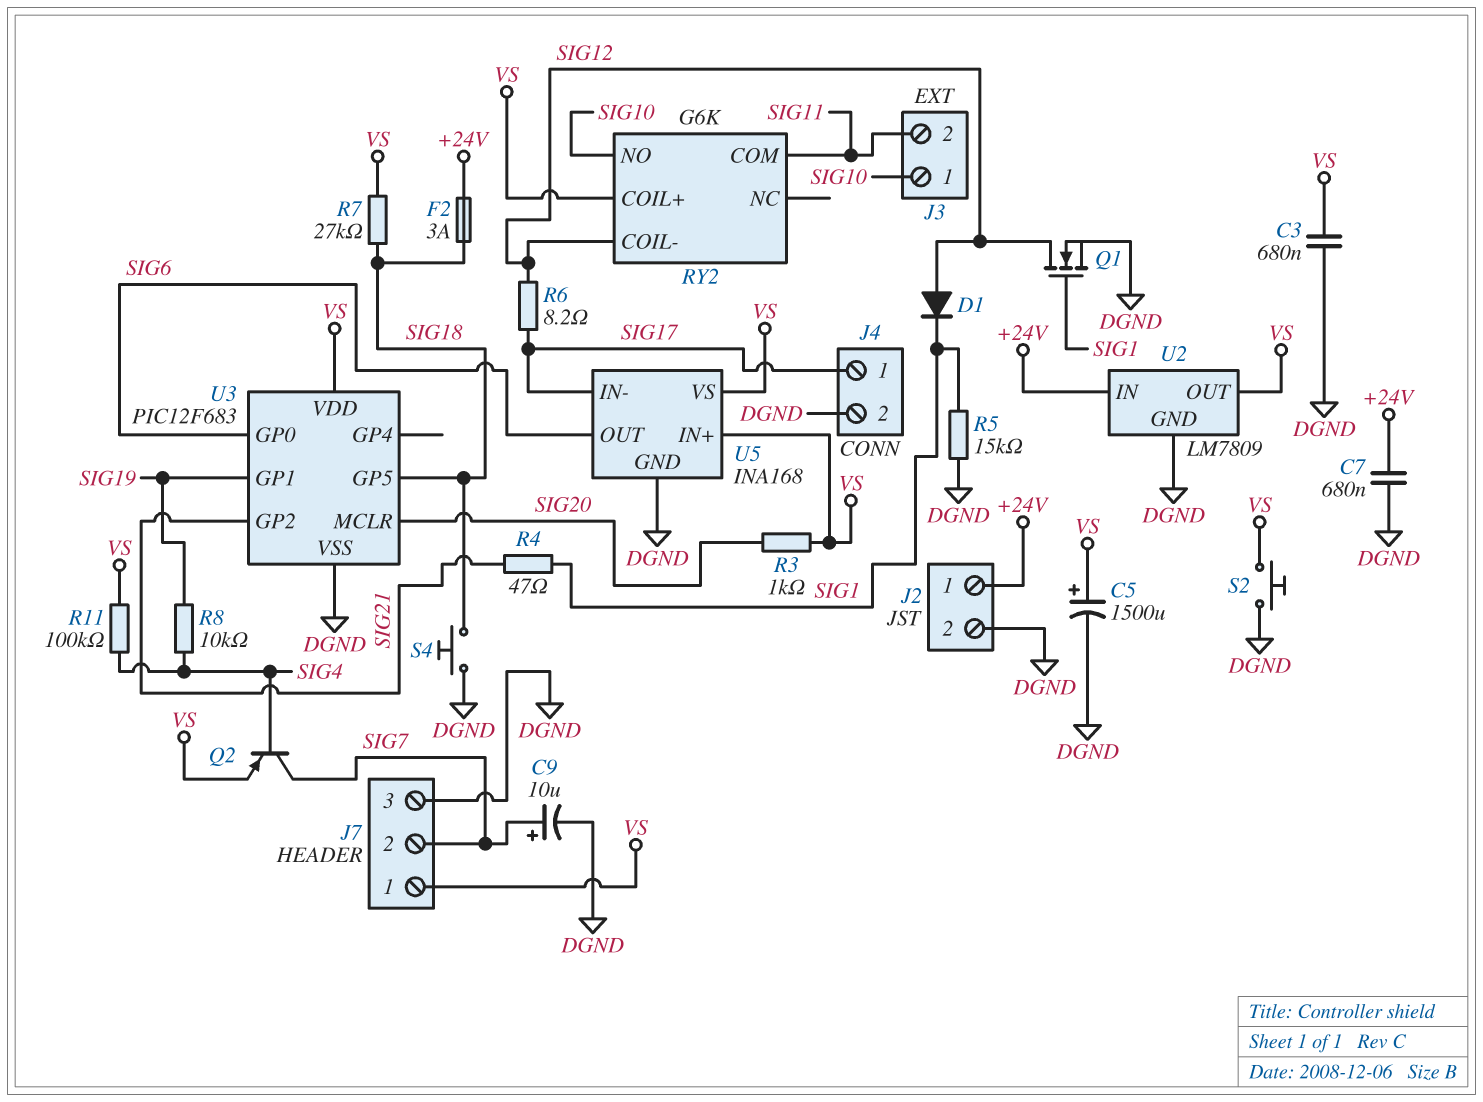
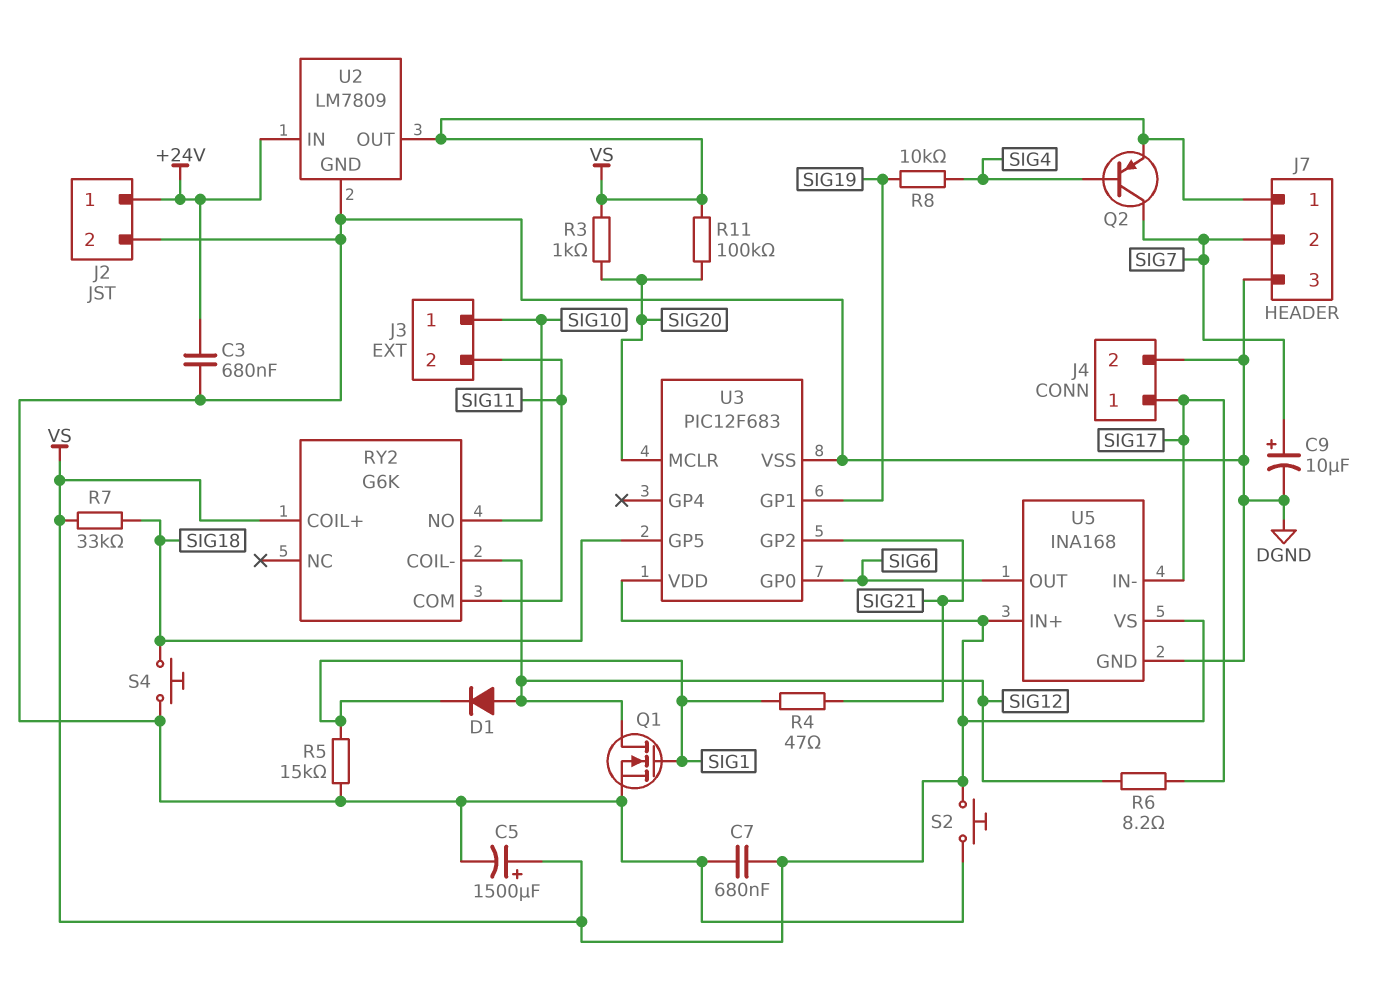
C3: 680nF (DGND, VS) -> 680nF (+24V, DGND)
C7: 680nF (+24V, DGND) -> 680nF (DGND, VS)
F2: 3A (+24V, SIG18) -> none
R7: 27k (SIG18, VS) -> 33k (SIG18, VS)
R11: 100k (SIG4, VS) -> 100k (SIG20, VS)

